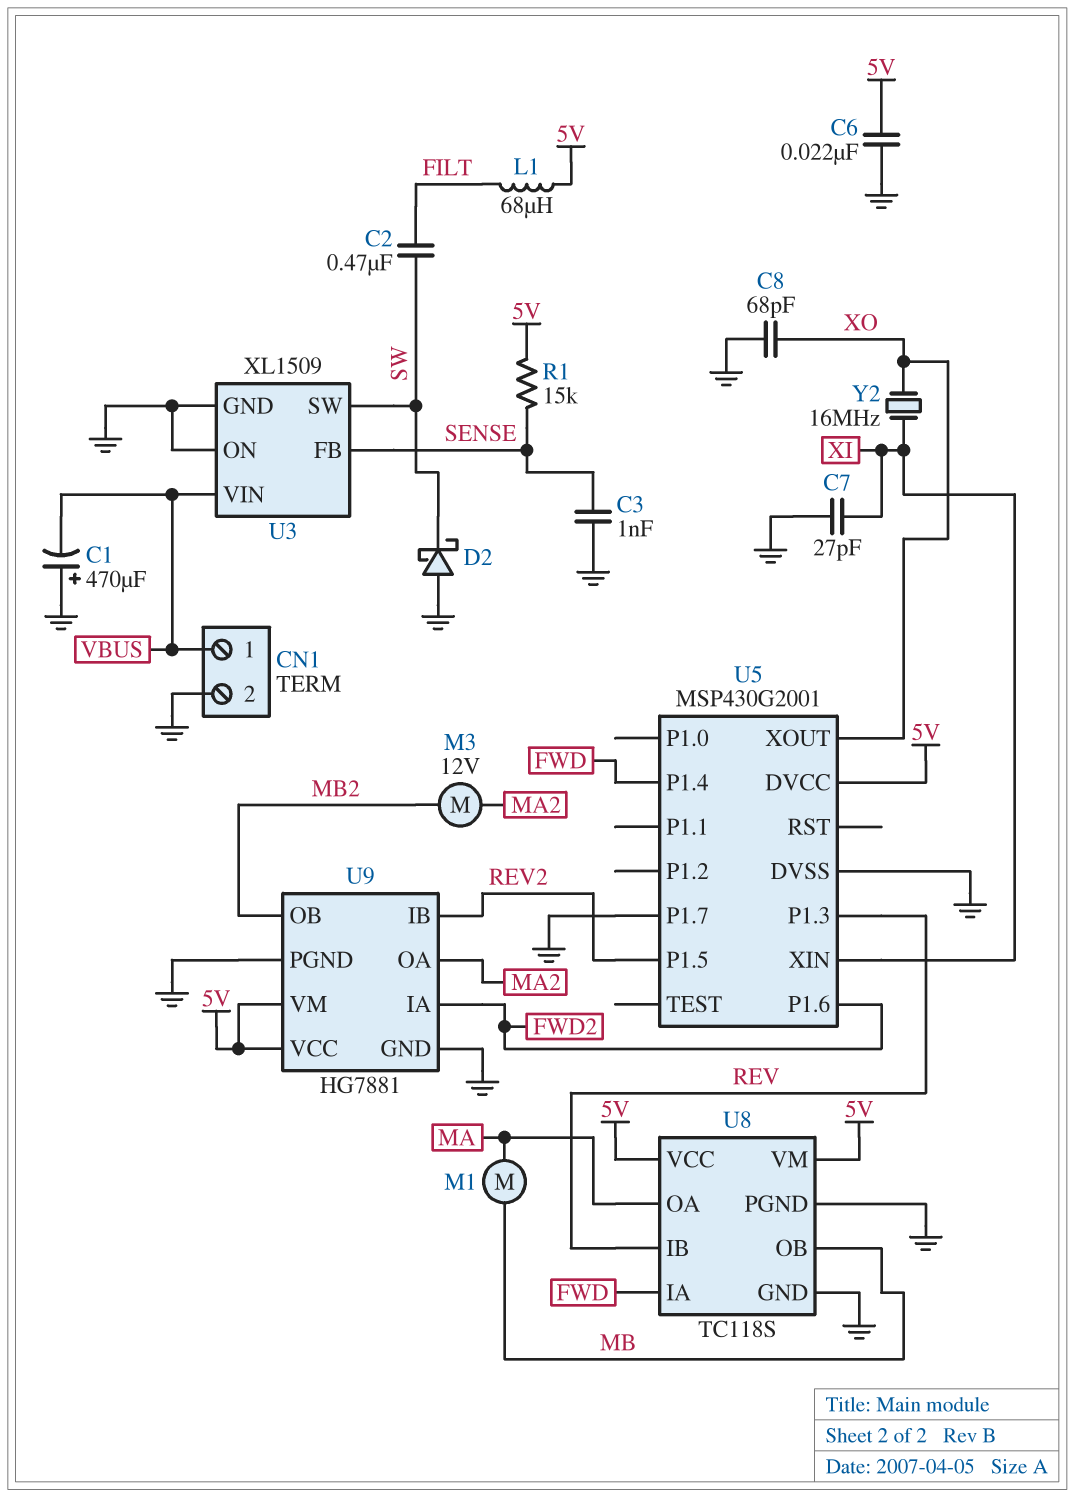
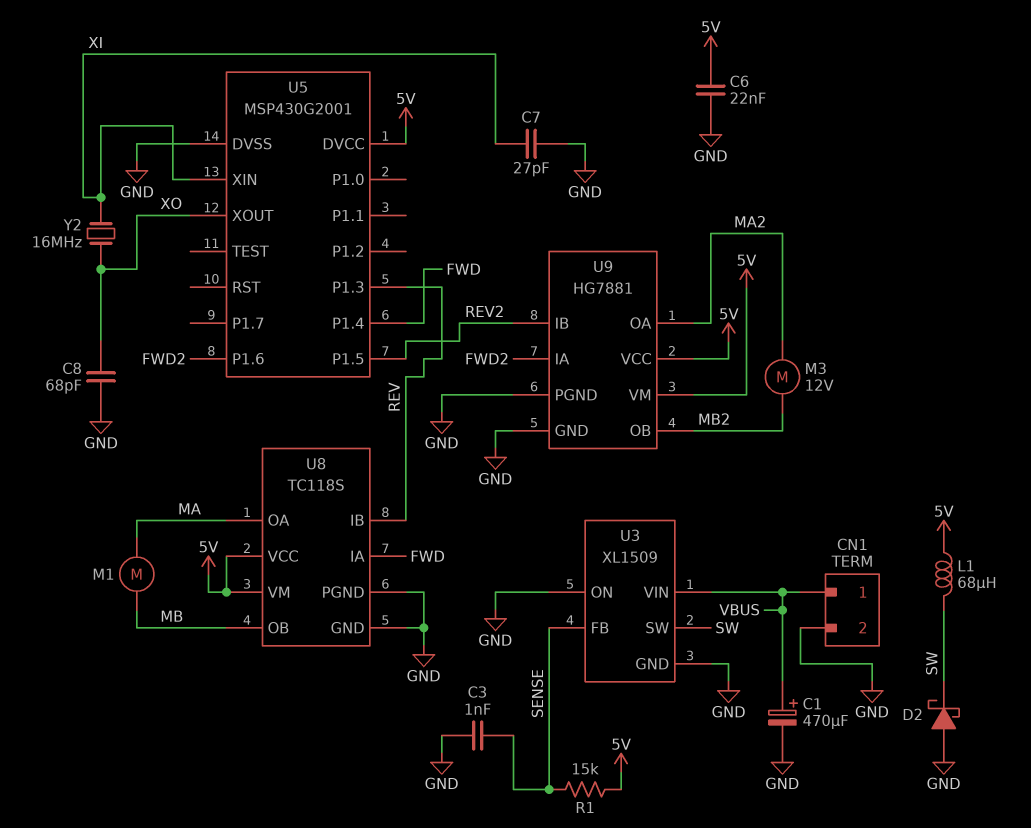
C1: 470uF (plus GND, minus VBUS) -> 470uF (plus VBUS, minus GND)
C2: 470nF (FILT, SW) -> none
L1: 68uH (5V, FILT) -> 68uH (5V, SW)
U5 pin P1.7: GND -> none

